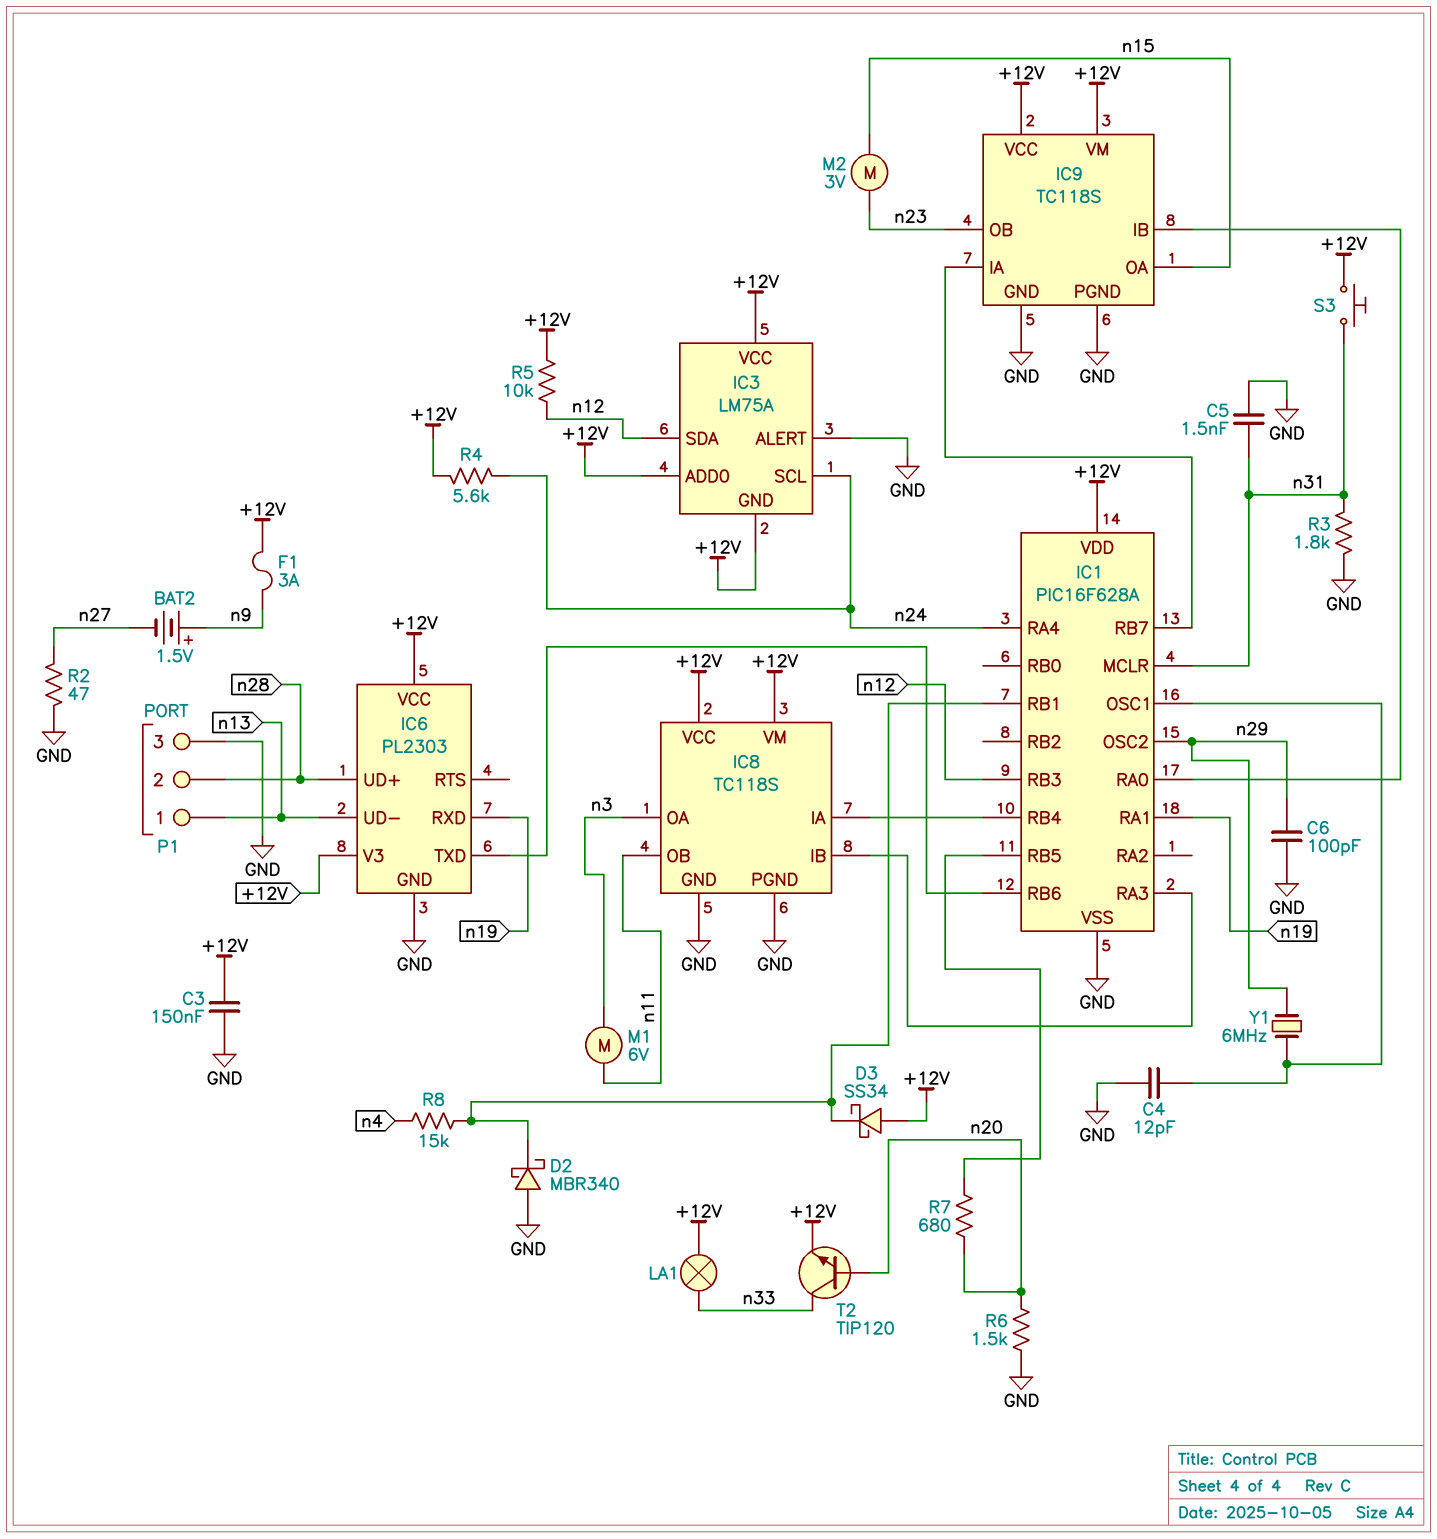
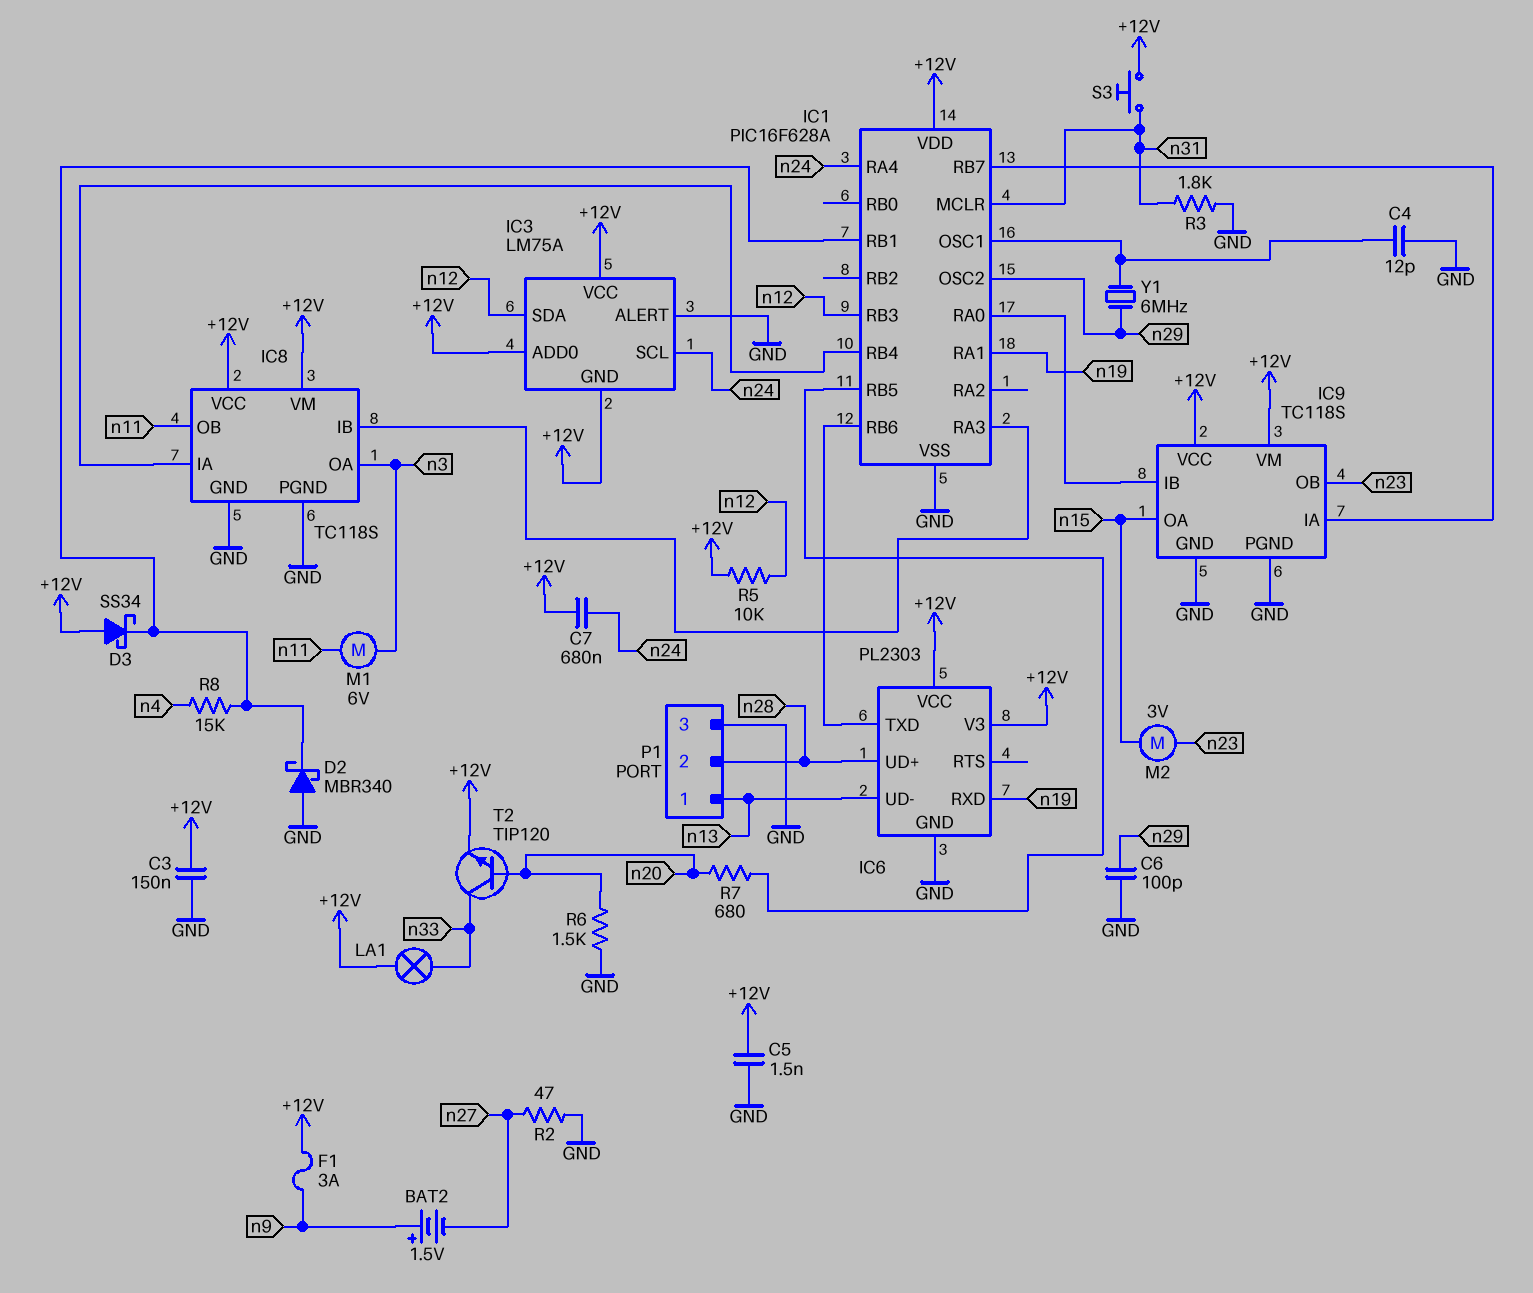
C5: 1.5nF (GND, n31) -> 1.5nF (+12V, GND)
C7: none -> 680nF (+12V, n24)
R4: 5.6k (+12V, n24) -> none

